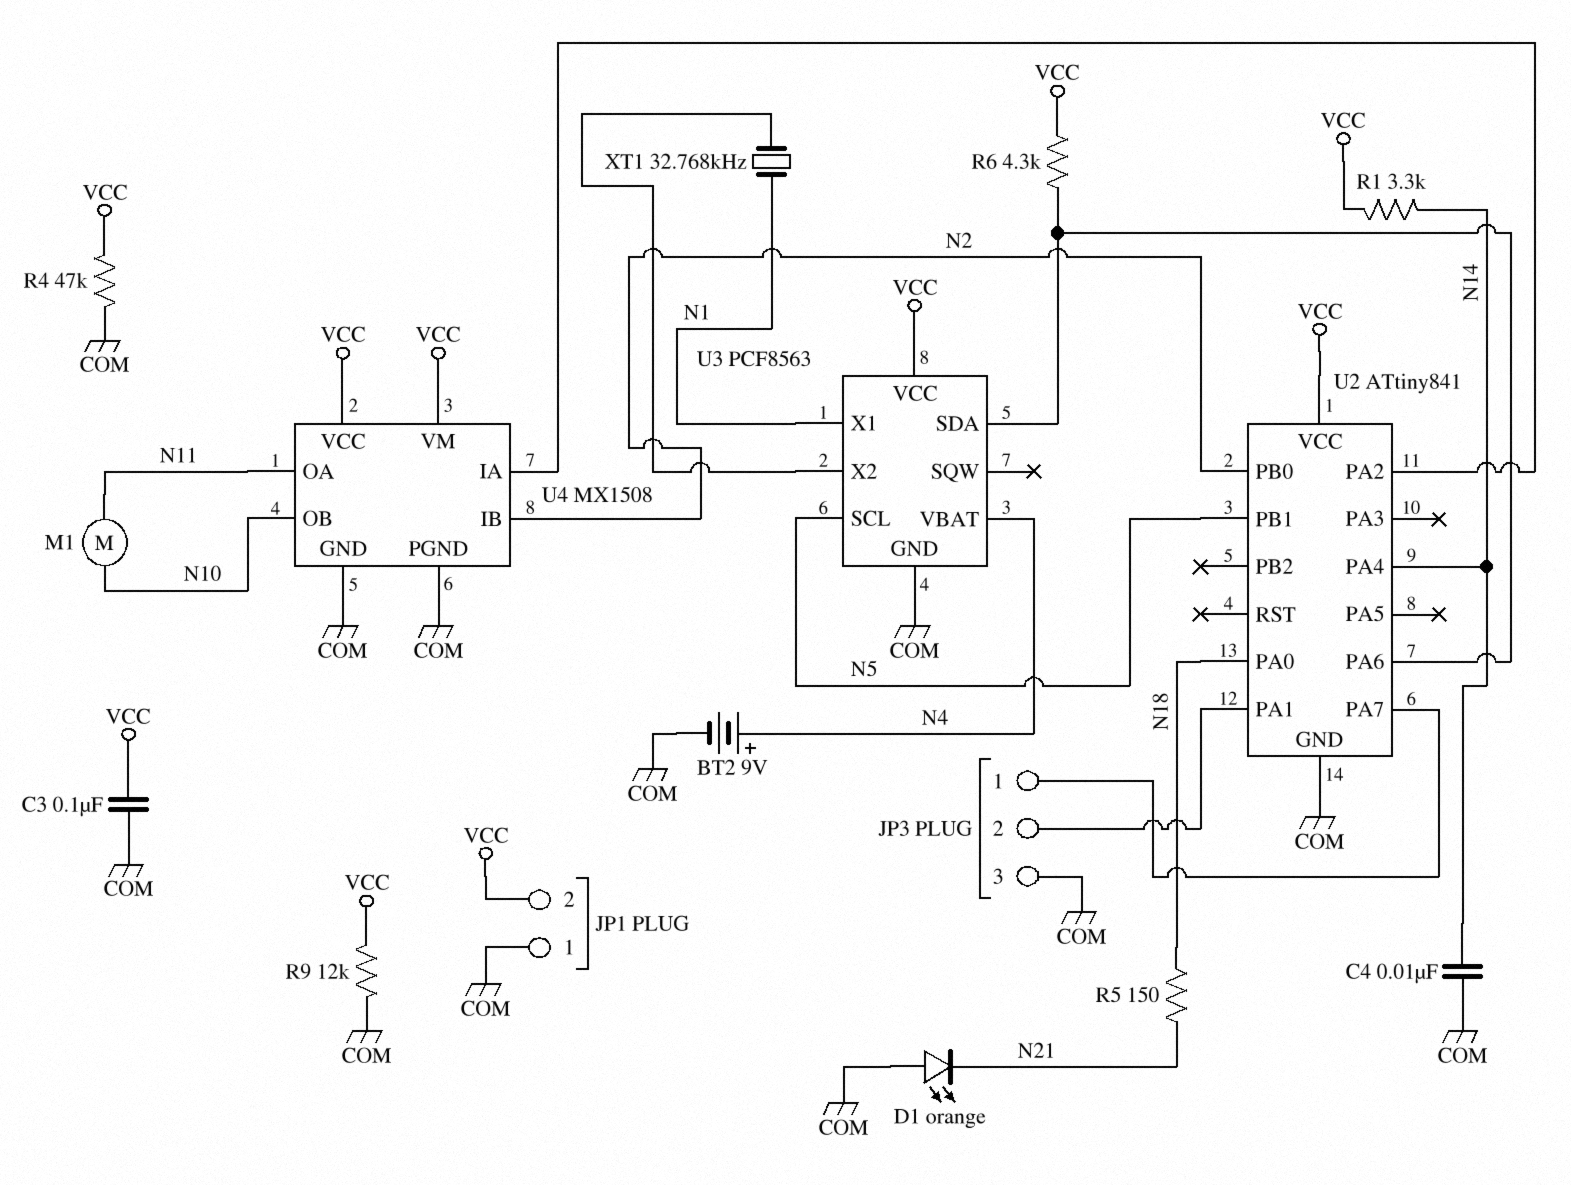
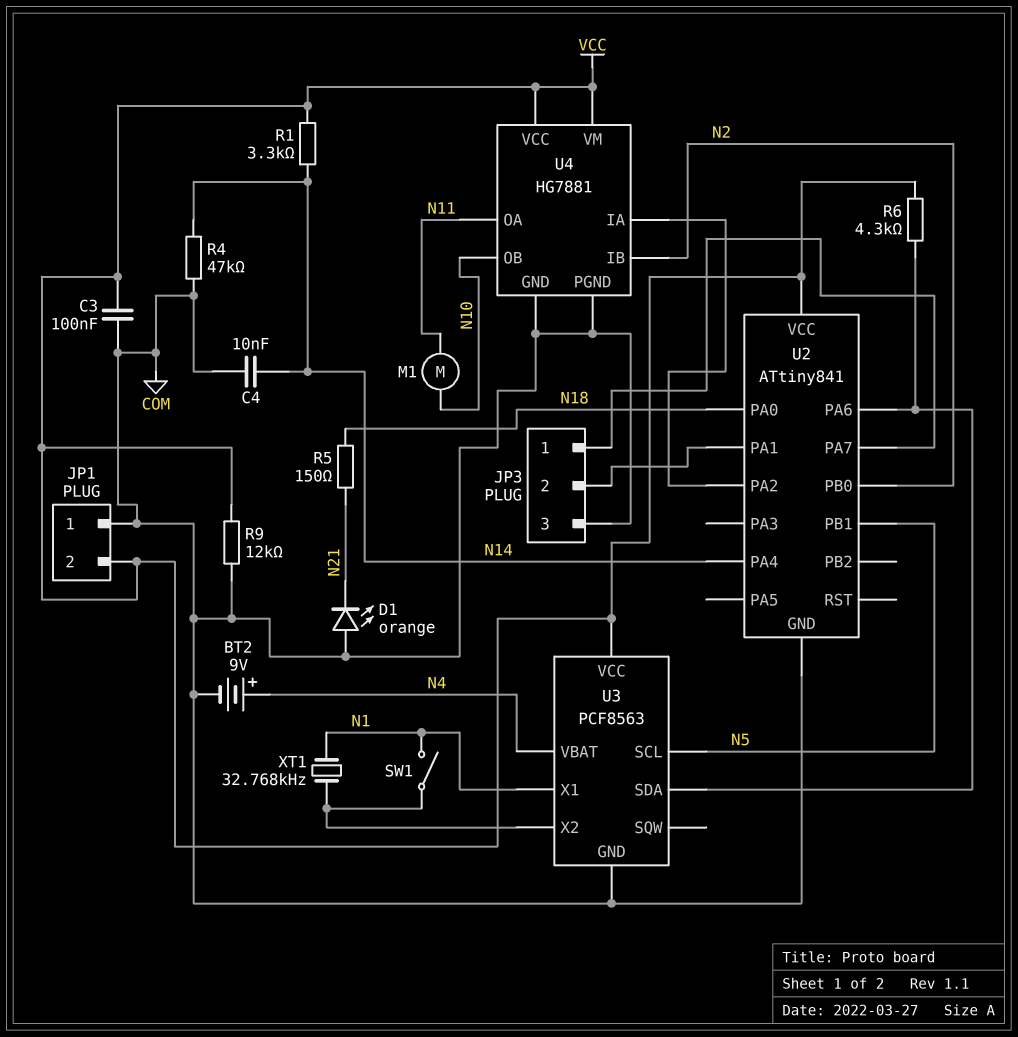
R4: 47k (COM, VCC) -> 47k (COM, N14)
SW1: none -> switch (N1, U3/X2)
U4: MX1508 -> HG7881

